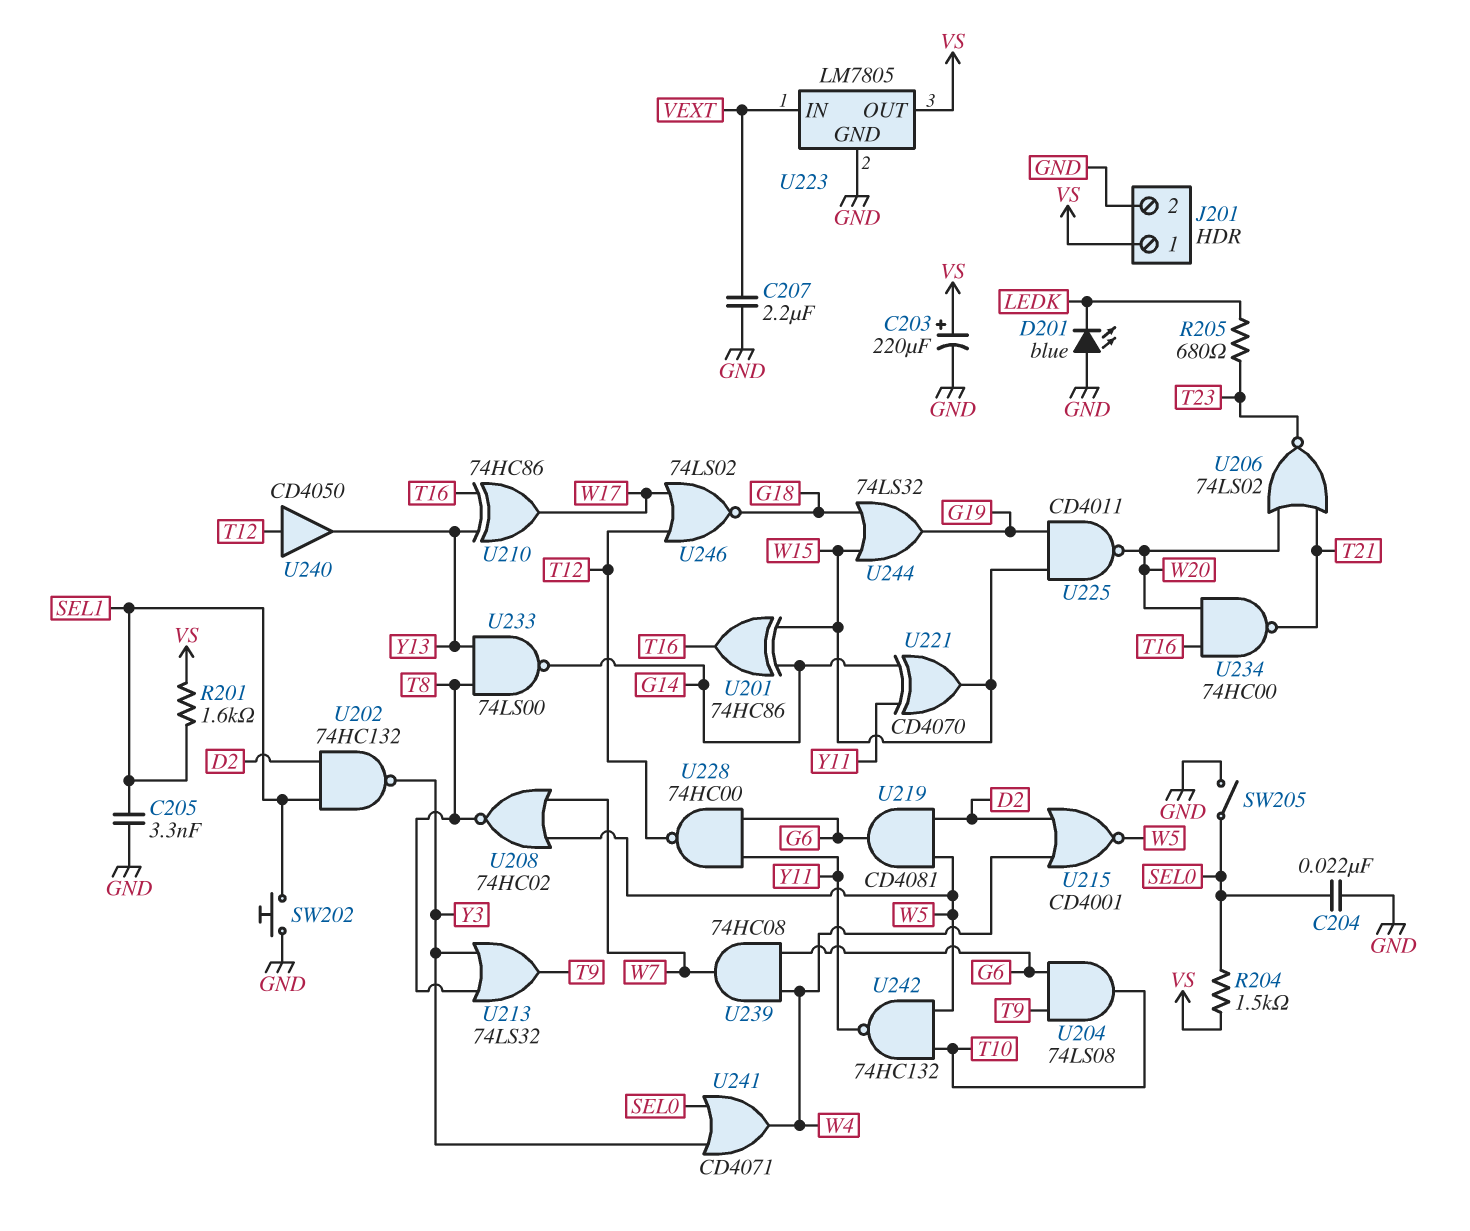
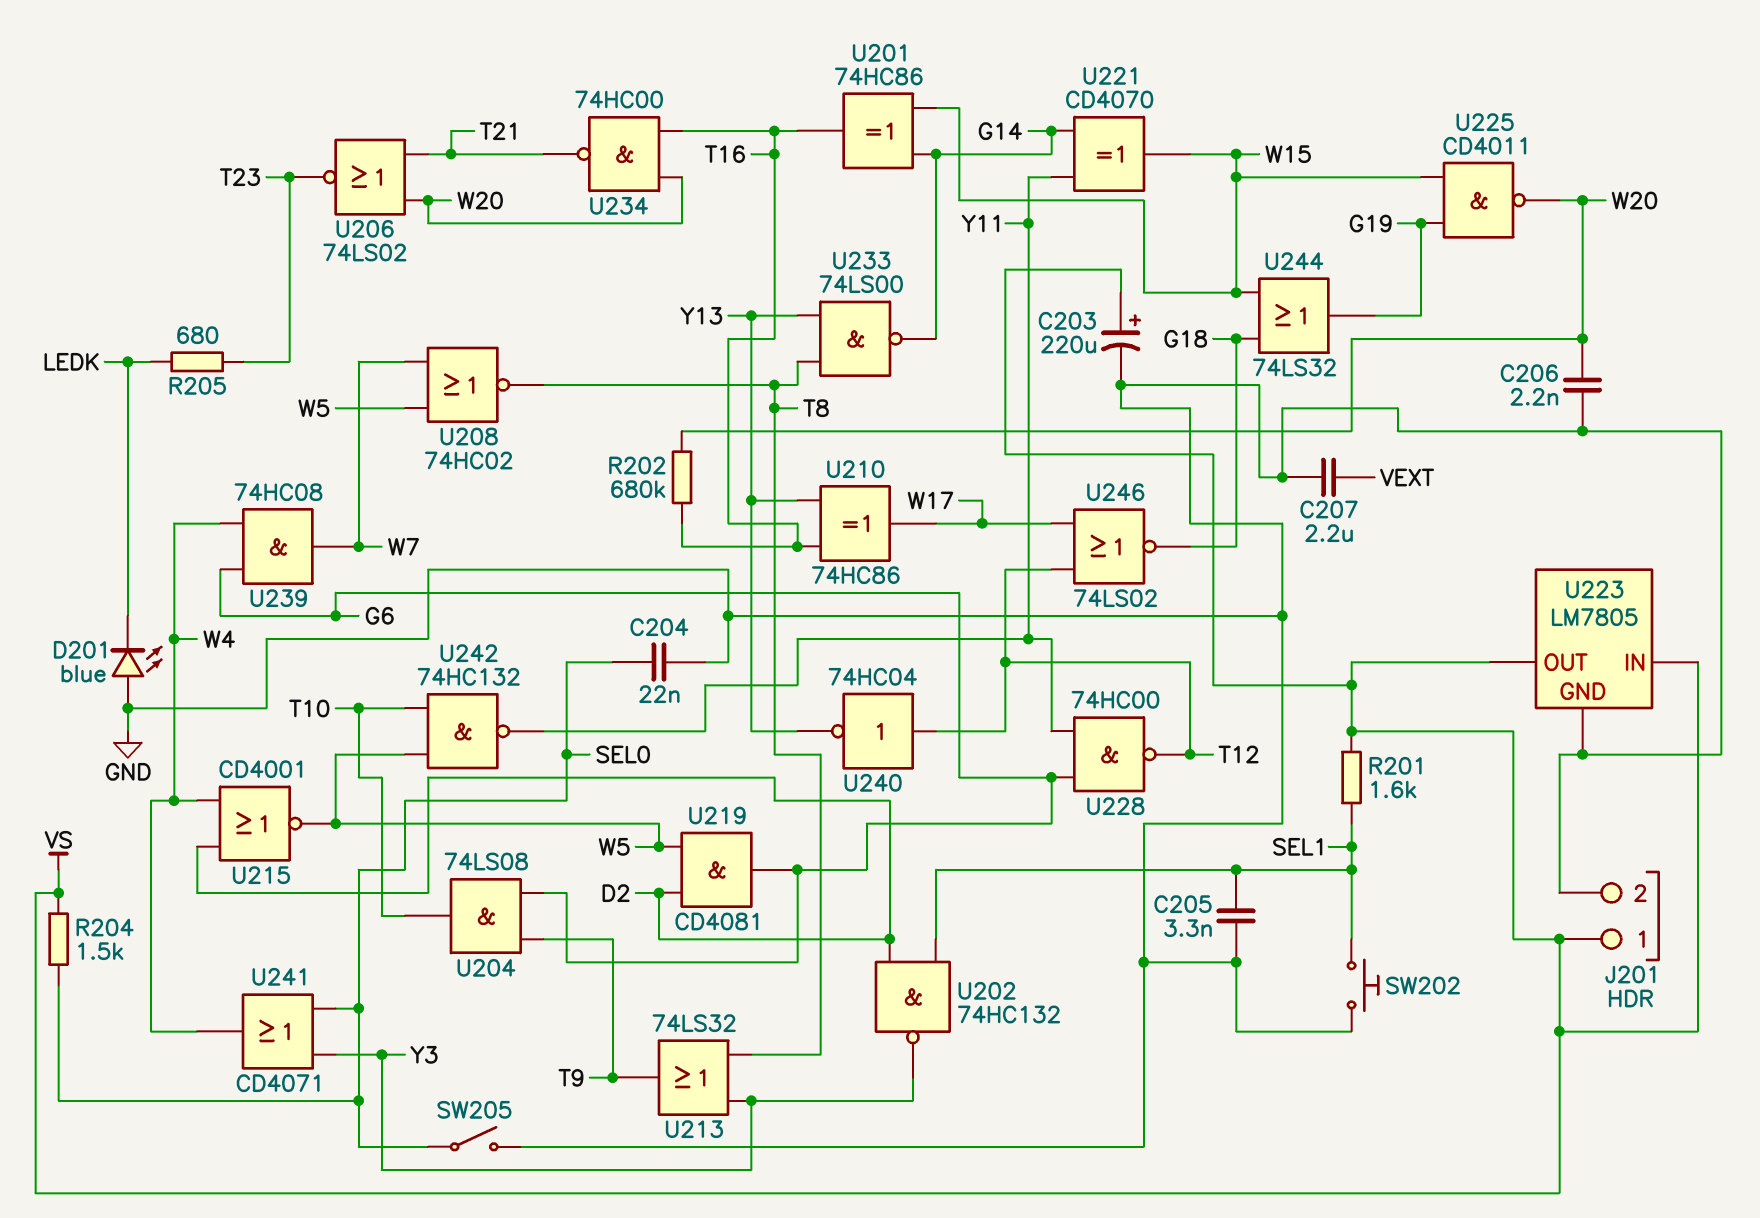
C206: none -> 2.2nF (GND, W20)
R202: none -> 680k (T16, W20)
U223 pin IN: VEXT -> VS
U240: buffer CD4050 (in T12, out Y13) -> NOT 74HC04 (in T12, out Y13)

